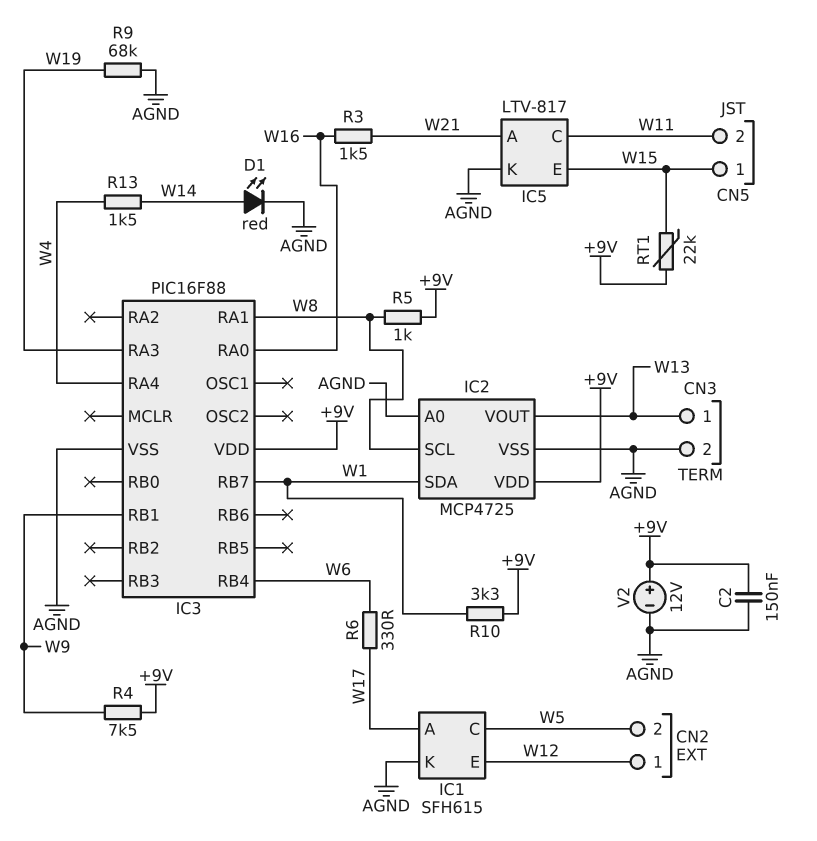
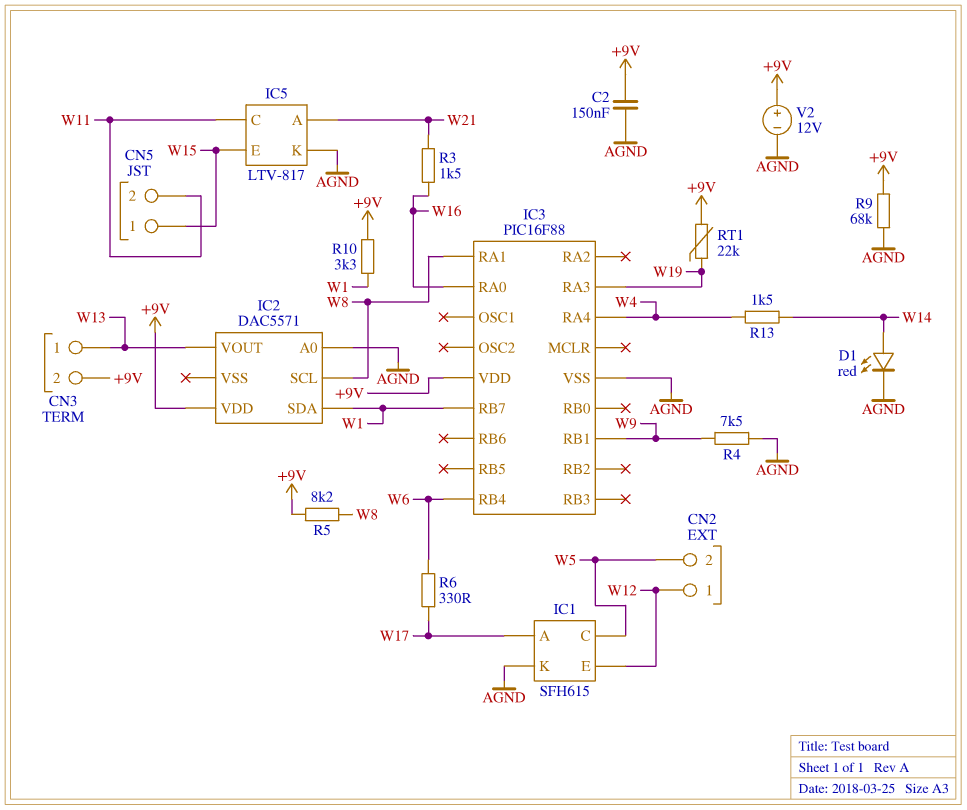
CN3 pin 2: AGND -> +9V
IC2: MCP4725 -> DAC5571
IC2 pin VSS: AGND -> none
R4: 7.5k (+9V, W9) -> 7.5k (AGND, W9)
R5: 1k (+9V, W8) -> 8.2k (+9V, W8)
R9: 68k (AGND, W19) -> 68k (+9V, AGND)
RT1: 22k (+9V, W15) -> 22k (+9V, W19)

